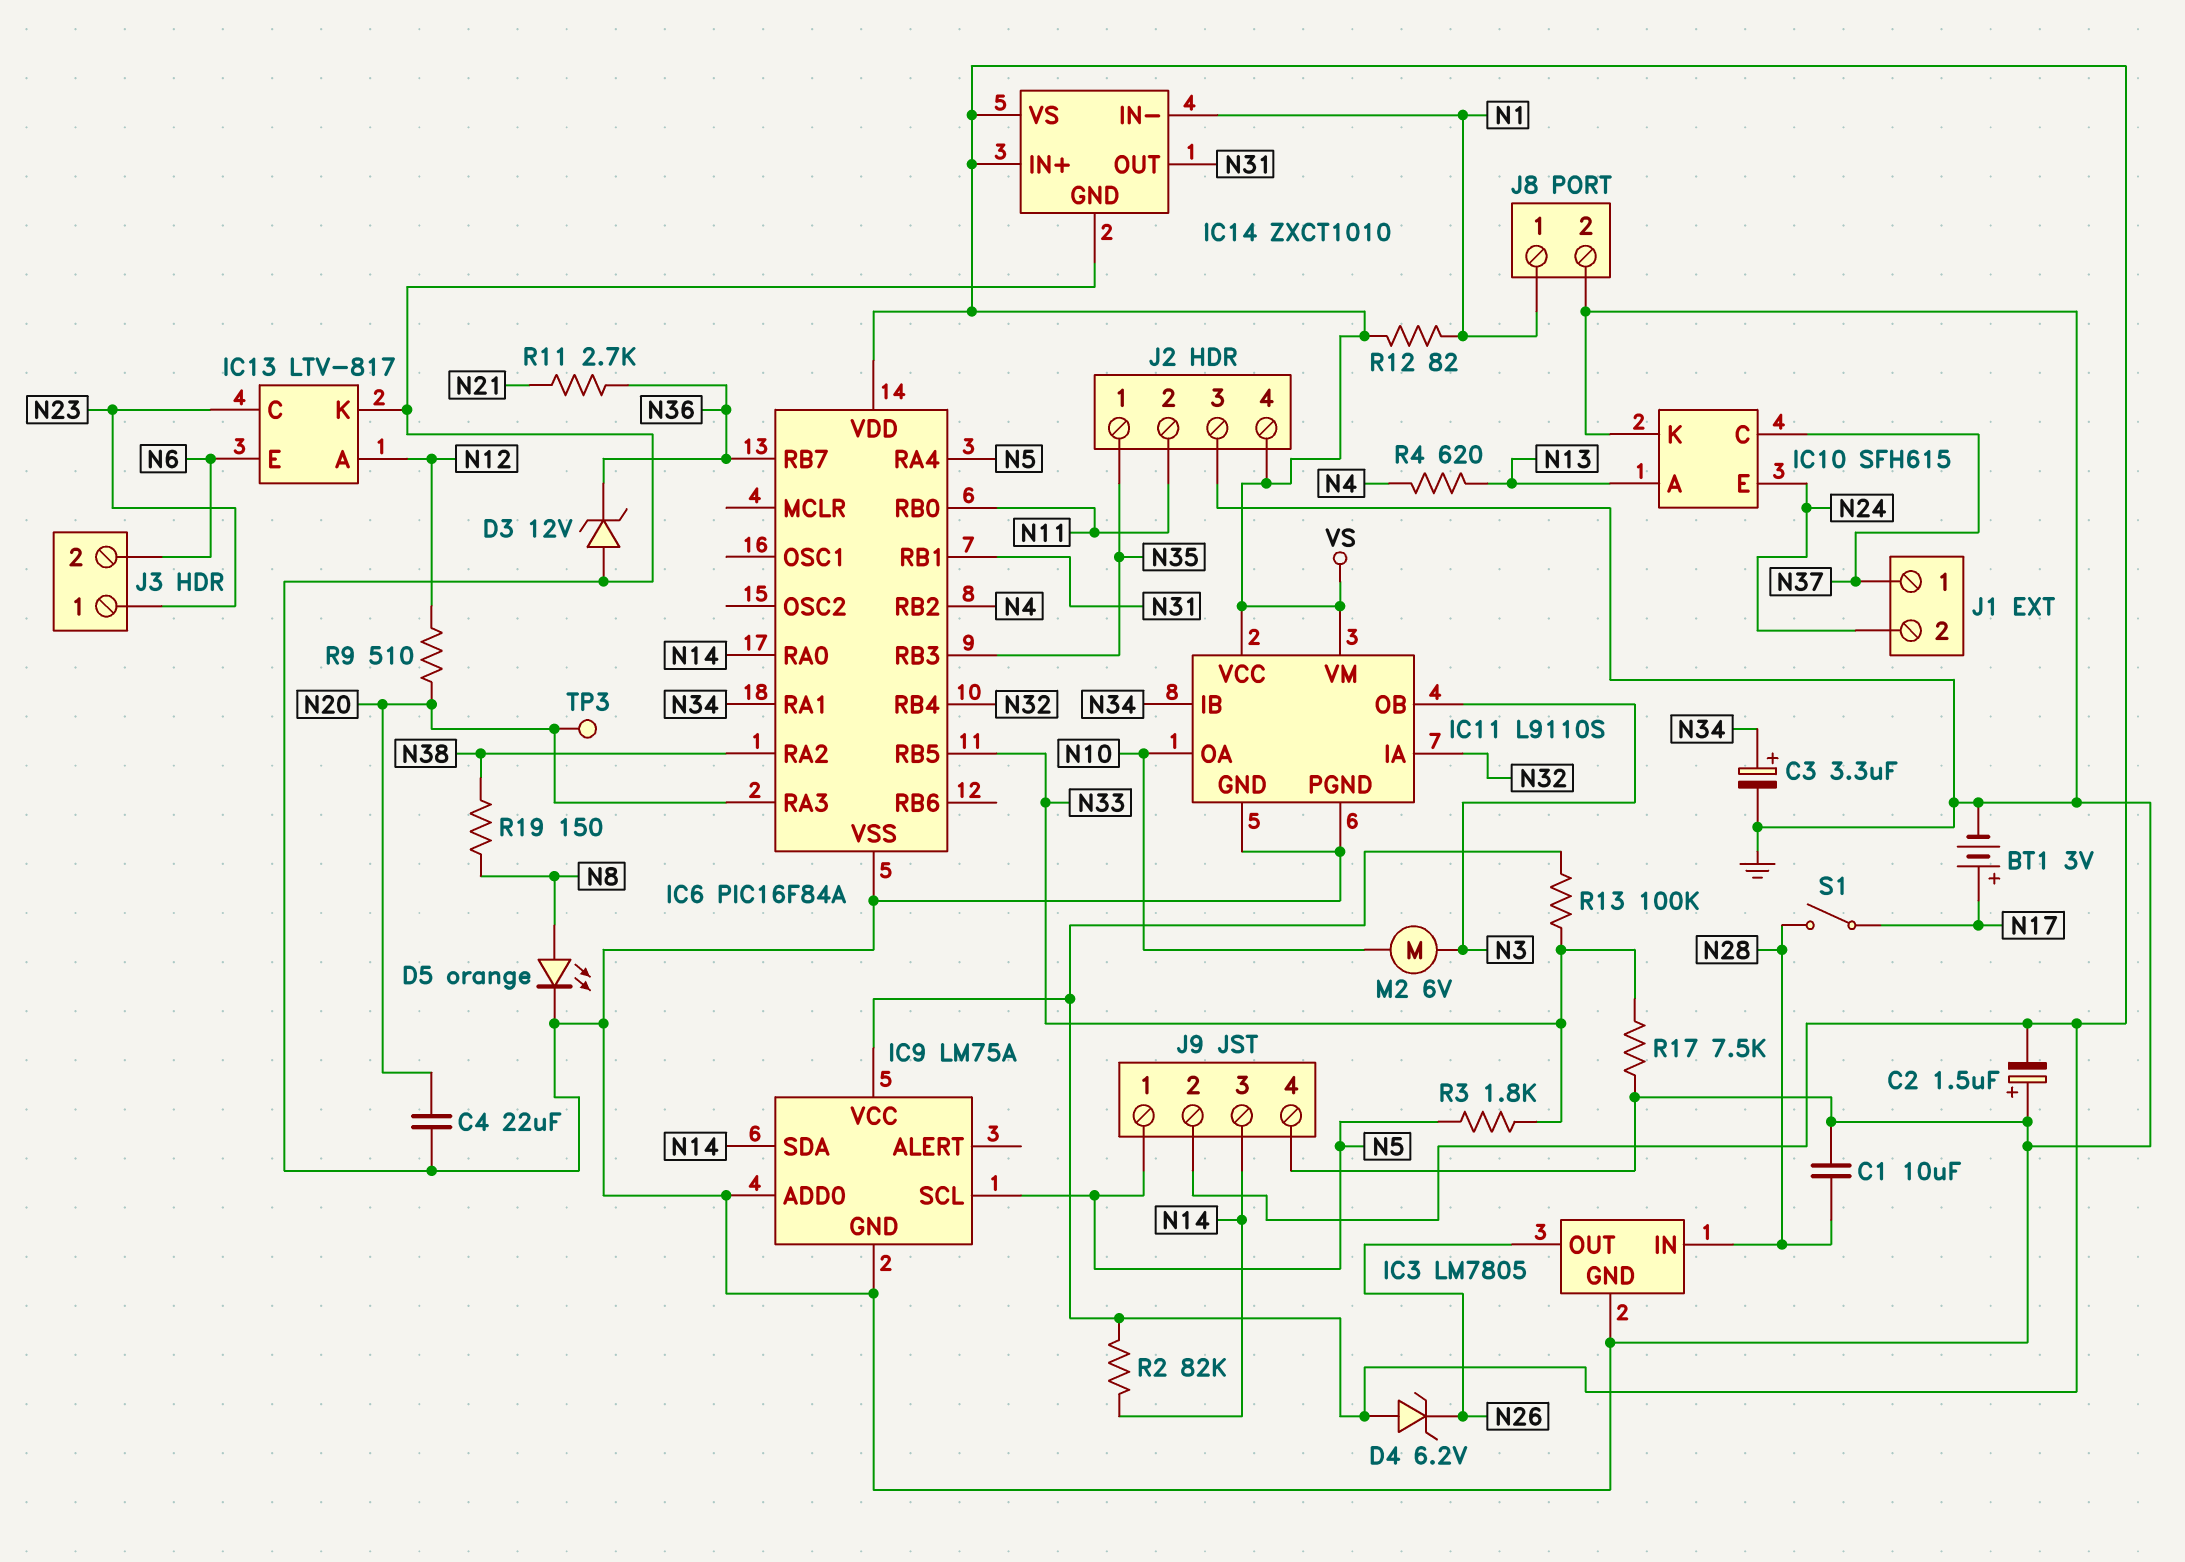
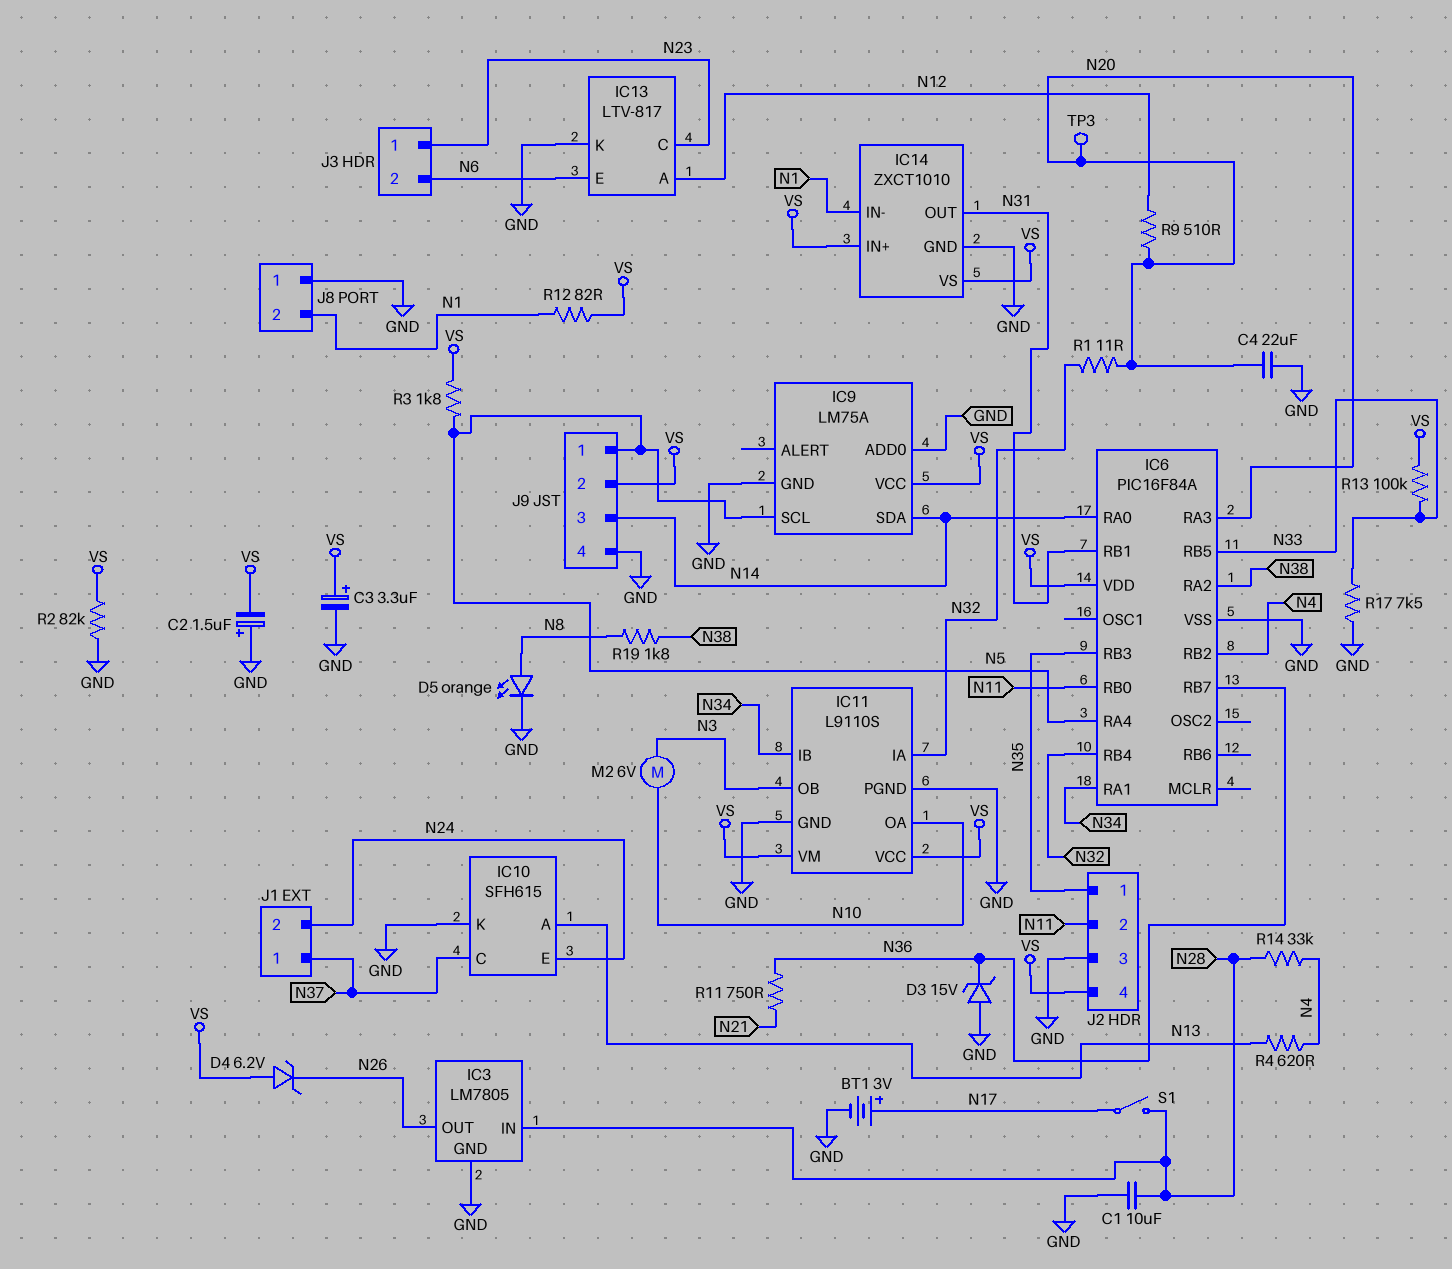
C3: 3.3uF (plus N34, minus GND) -> 3.3uF (plus VS, minus GND)
D3: zener 12V (A GND, K N36) -> zener 15V (A GND, K N36)
J8 pin 1: N1 -> GND
J8 pin 2: GND -> N1
R1: none -> 11 (N20, N32)
R2: 82k (N14, VS) -> 82k (GND, VS)
R3: 1.8k (N5, N33) -> 1.8k (N5, VS)
R11: 2.7k (N21, N36) -> 750 (N21, N36)
R14: none -> 33k (N4, N28)
R19: 150 (N8, N38) -> 1.8k (N8, N38)

